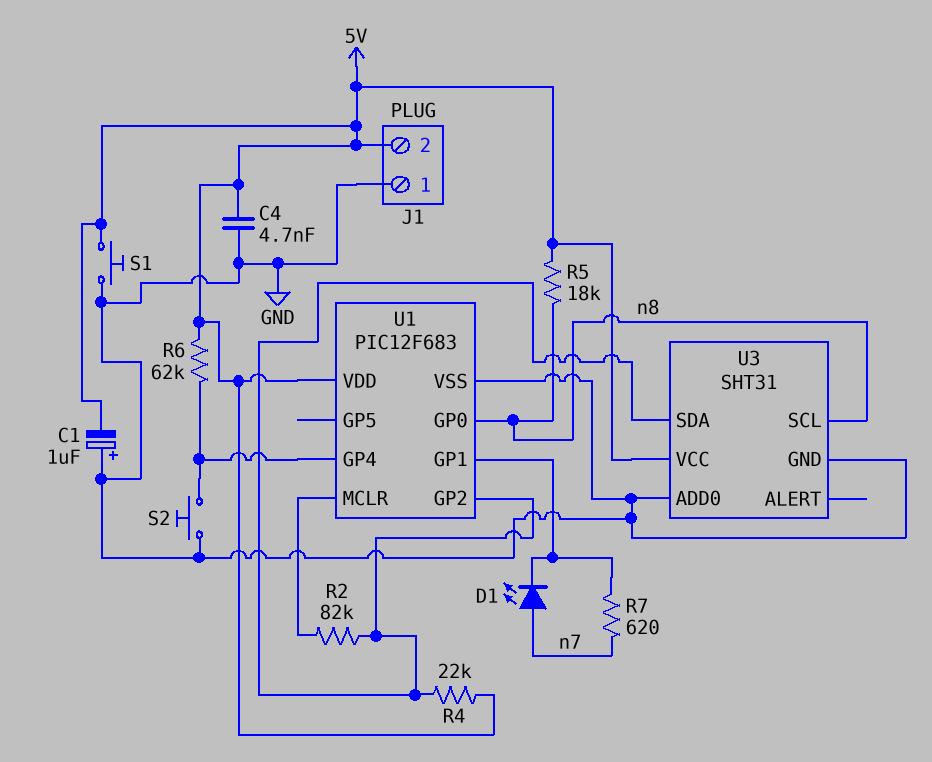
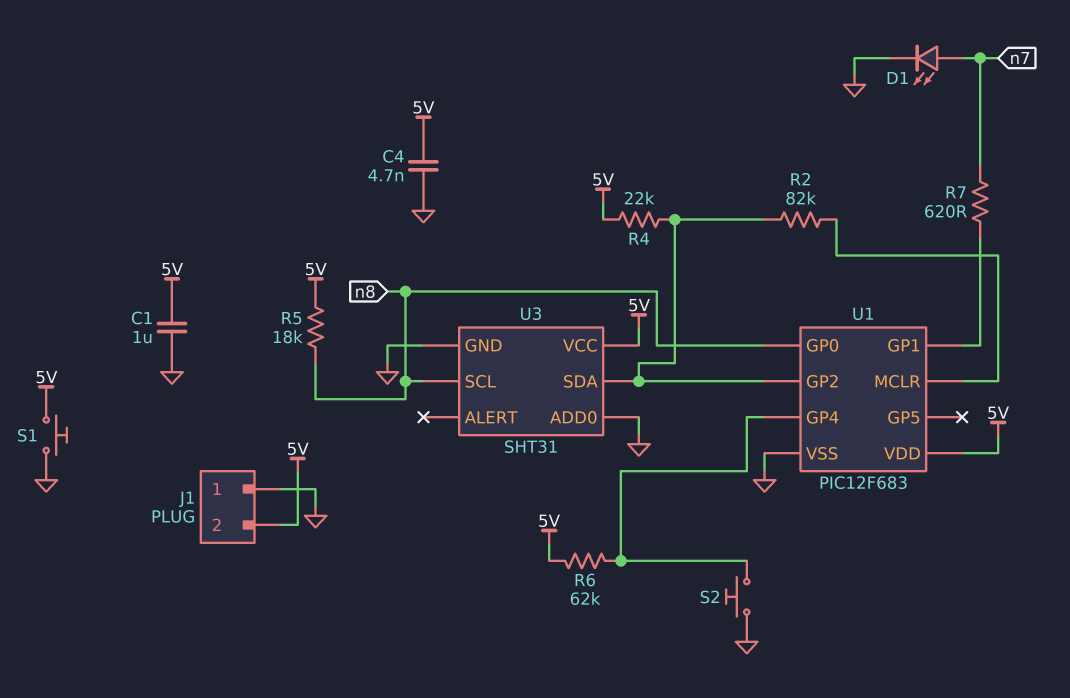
C1: 1uF (plus GND, minus 5V) -> 1uF (5V, GND)
D1: LED (A n7, K U1/GP1) -> LED (A n7, K GND)

